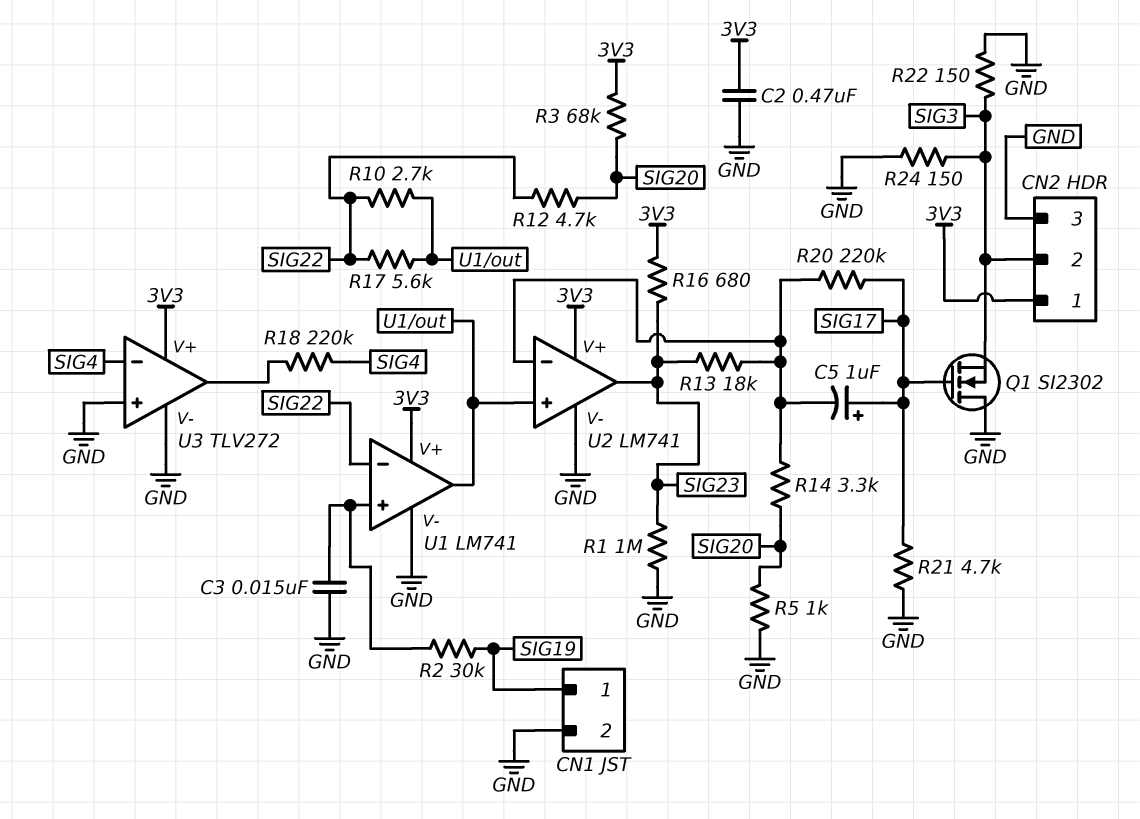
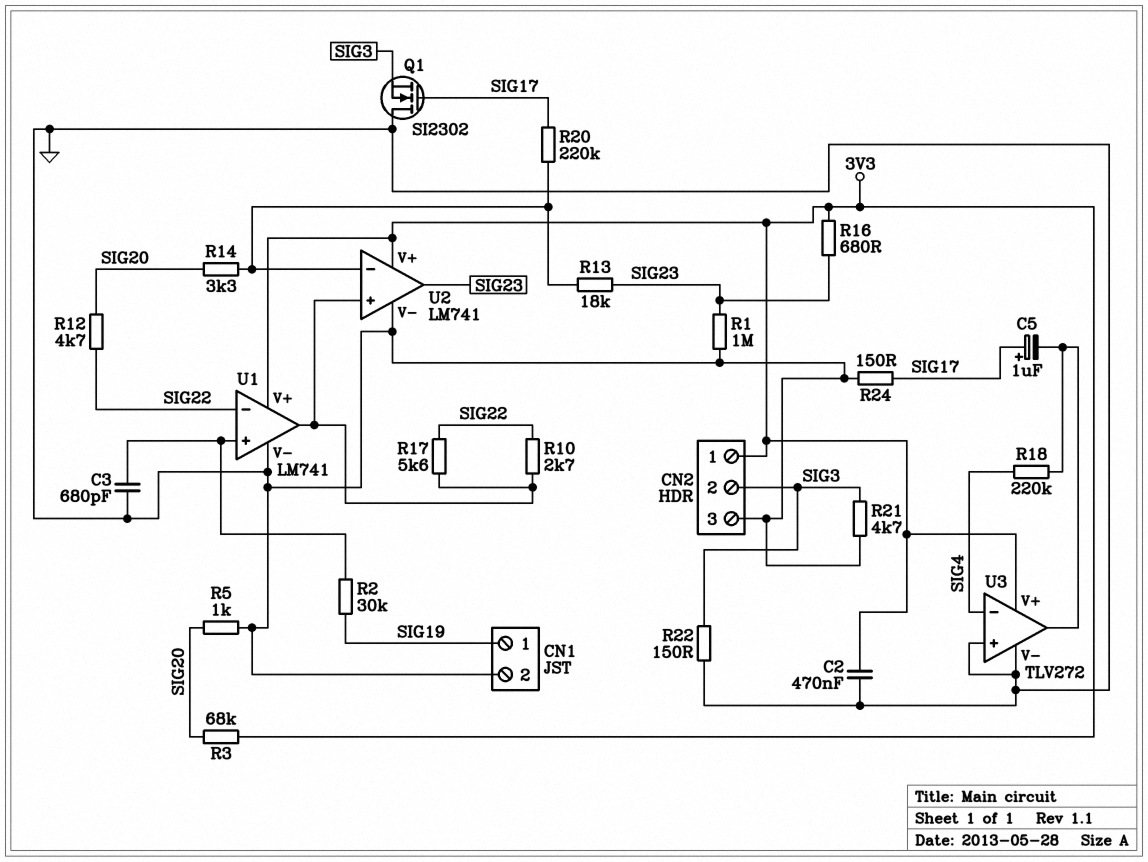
C3: 15nF (GND, U1/in+) -> 680pF (GND, U1/in+)
C5: 1uF (plus SIG17, minus U2/in-) -> 1uF (plus SIG17, minus U3/out)
R21: 4.7k (GND, SIG17) -> 4.7k (GND, SIG3)
R24: 150 (GND, SIG3) -> 150 (GND, SIG17)

